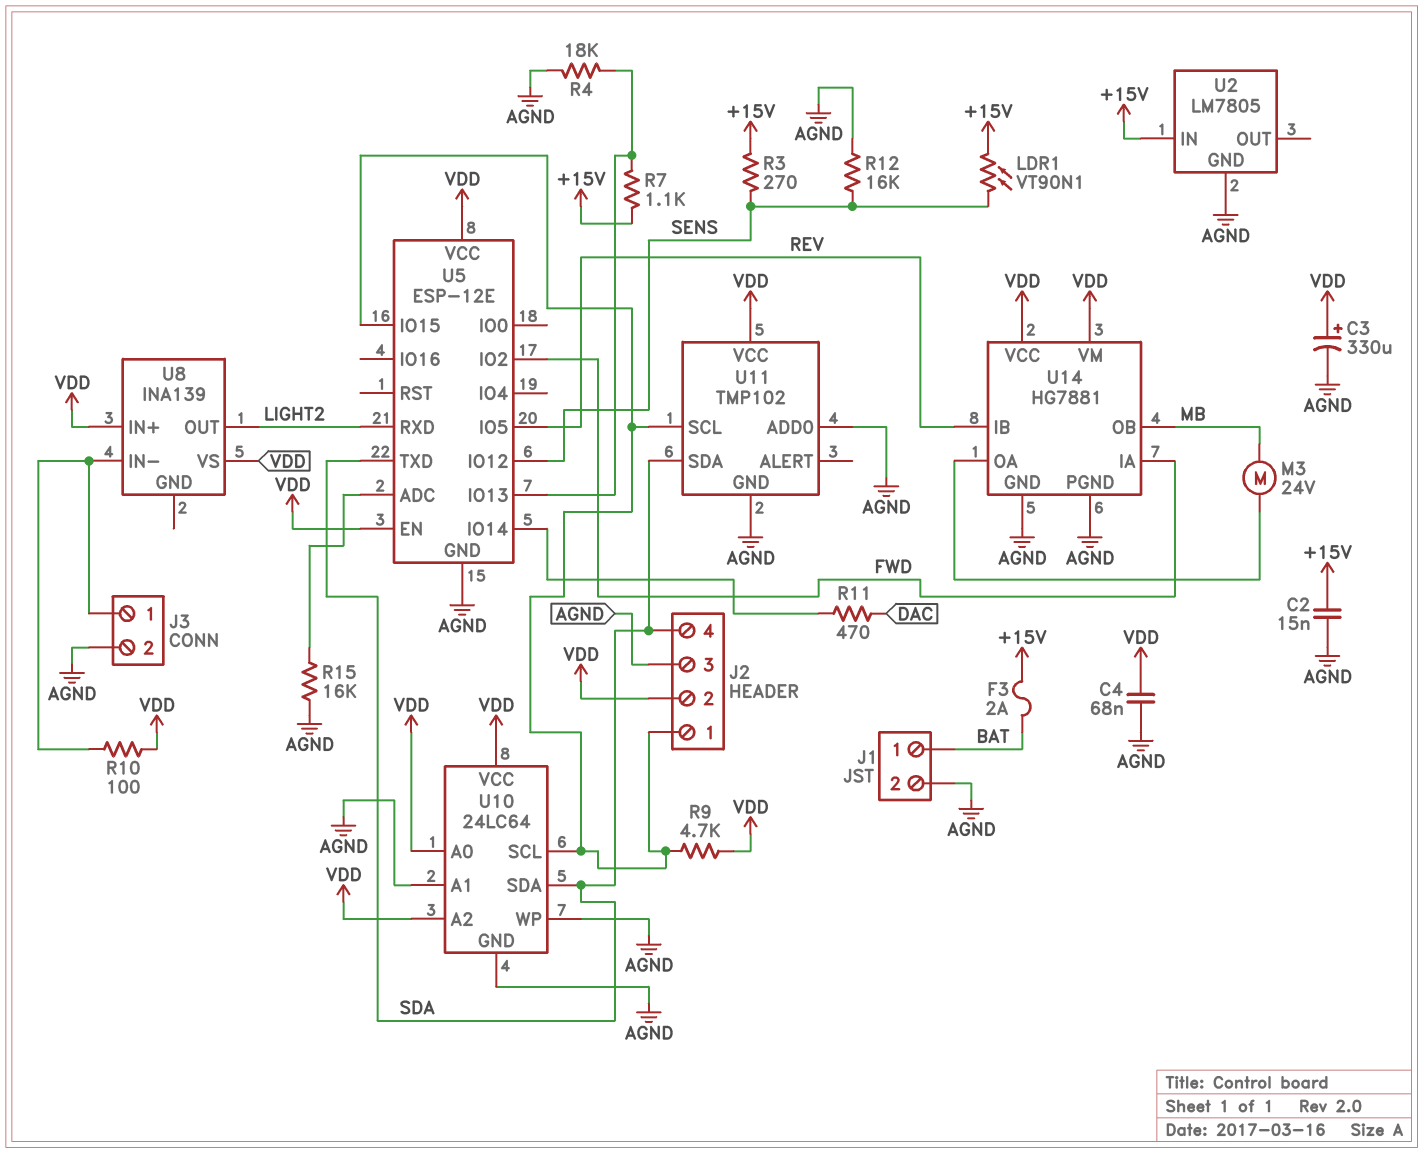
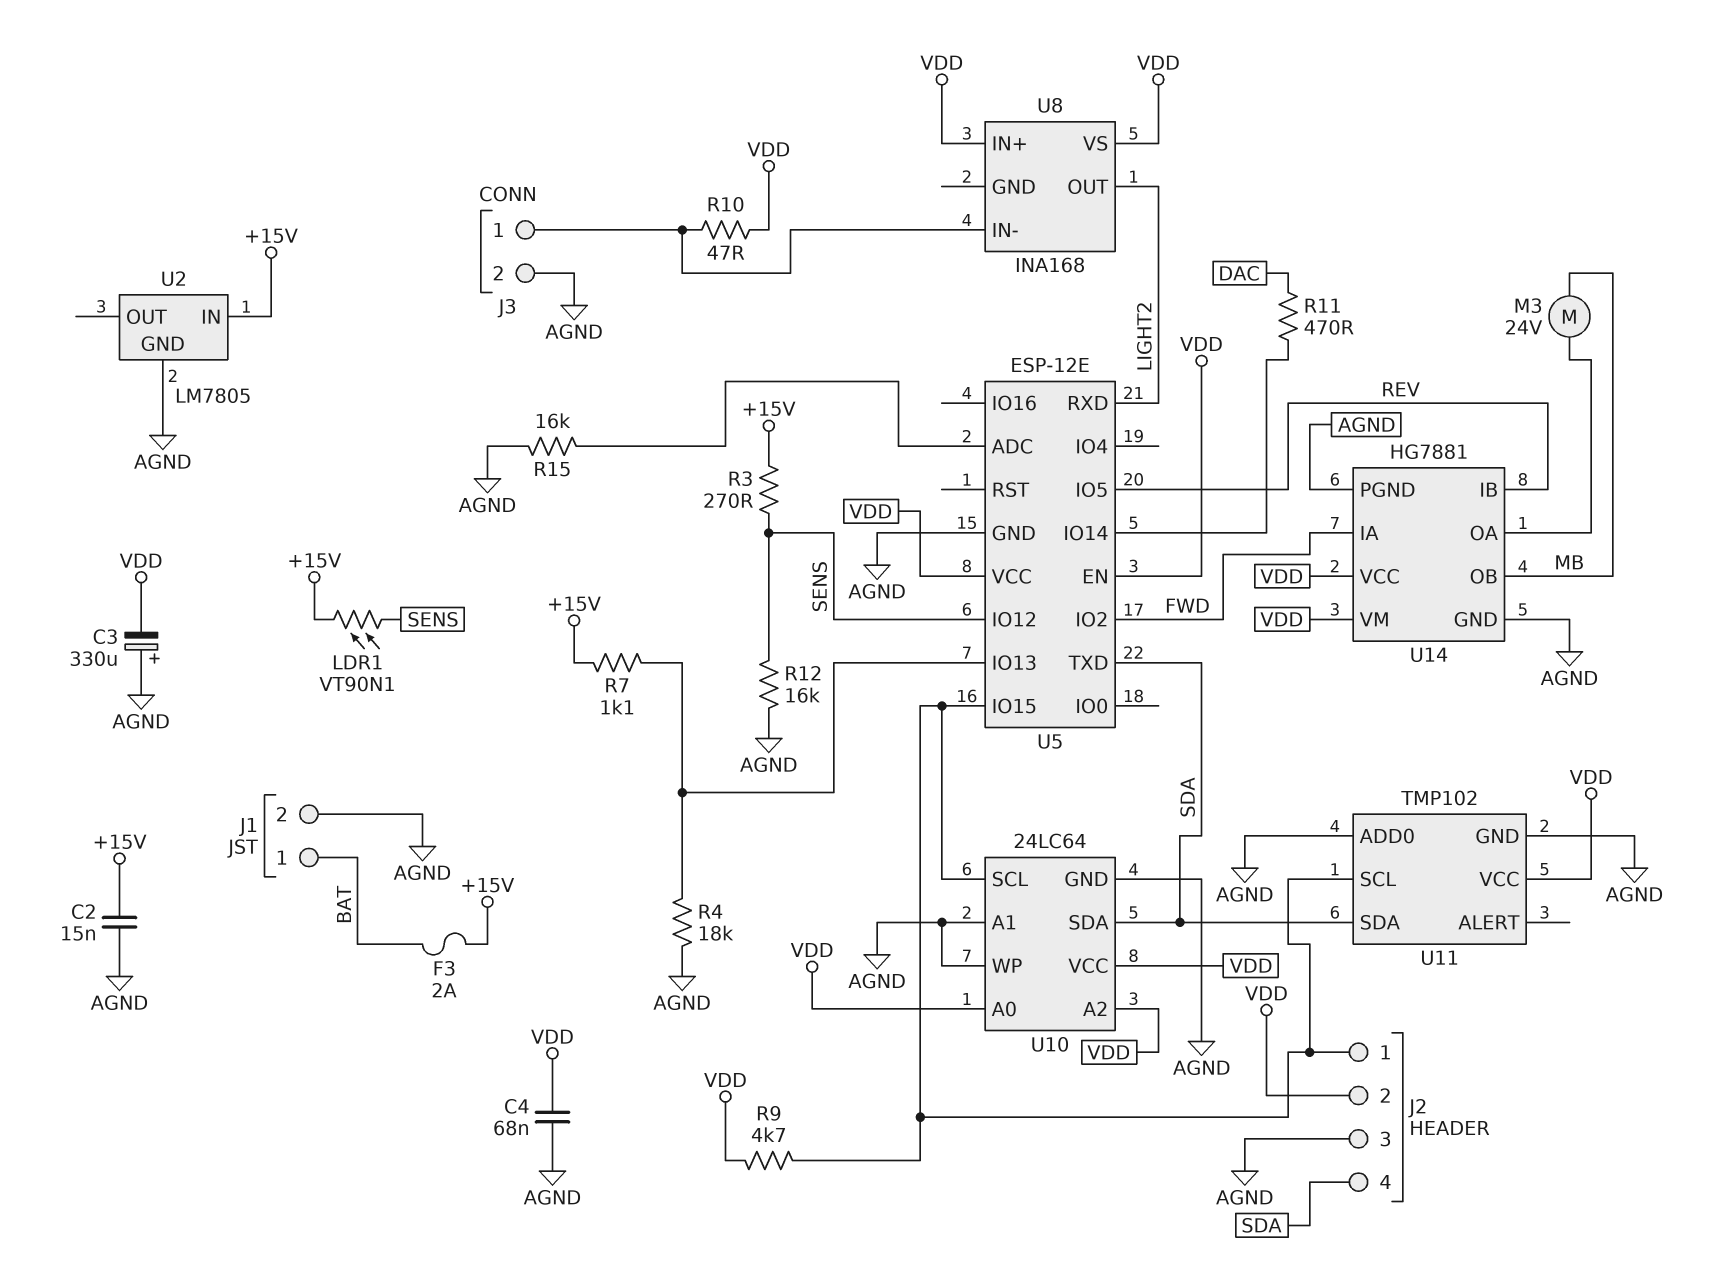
C3: 330uF (plus VDD, minus AGND) -> 330uF (plus AGND, minus VDD)
R10: 100 (J3/1, VDD) -> 47 (J3/1, VDD)
U8: INA139 -> INA168

